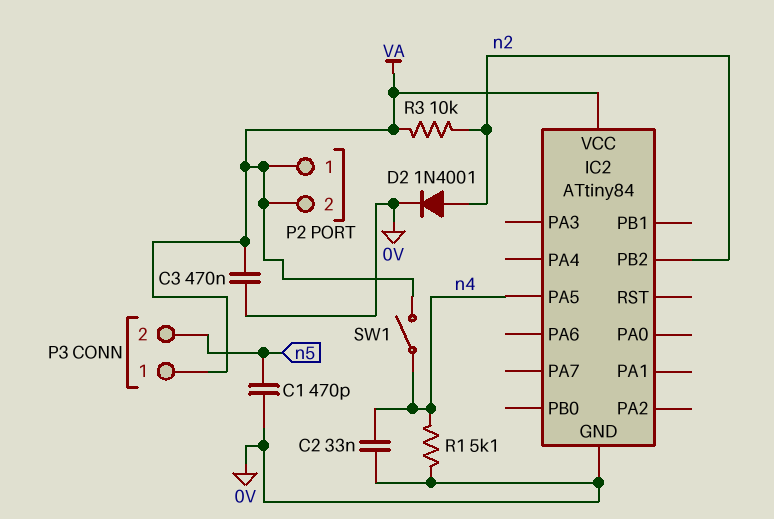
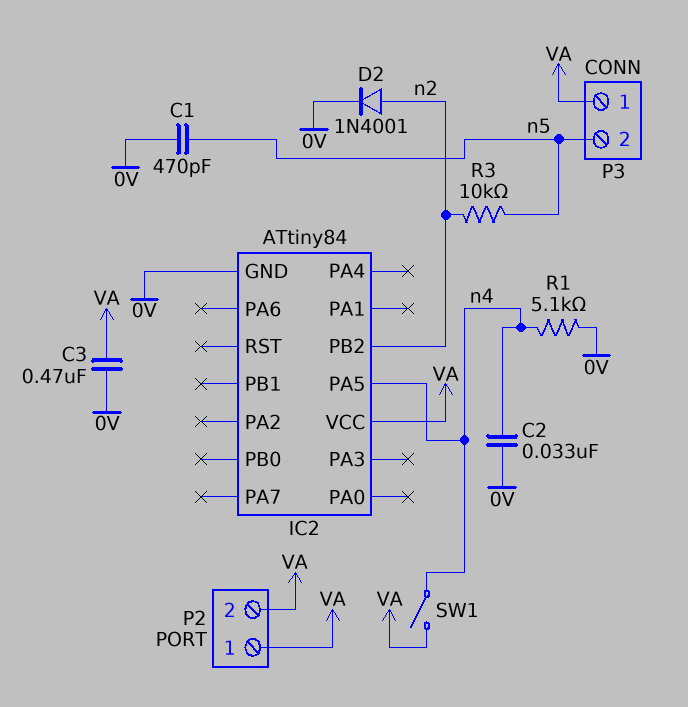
R3: 10k (VA, n2) -> 10k (n2, n5)

